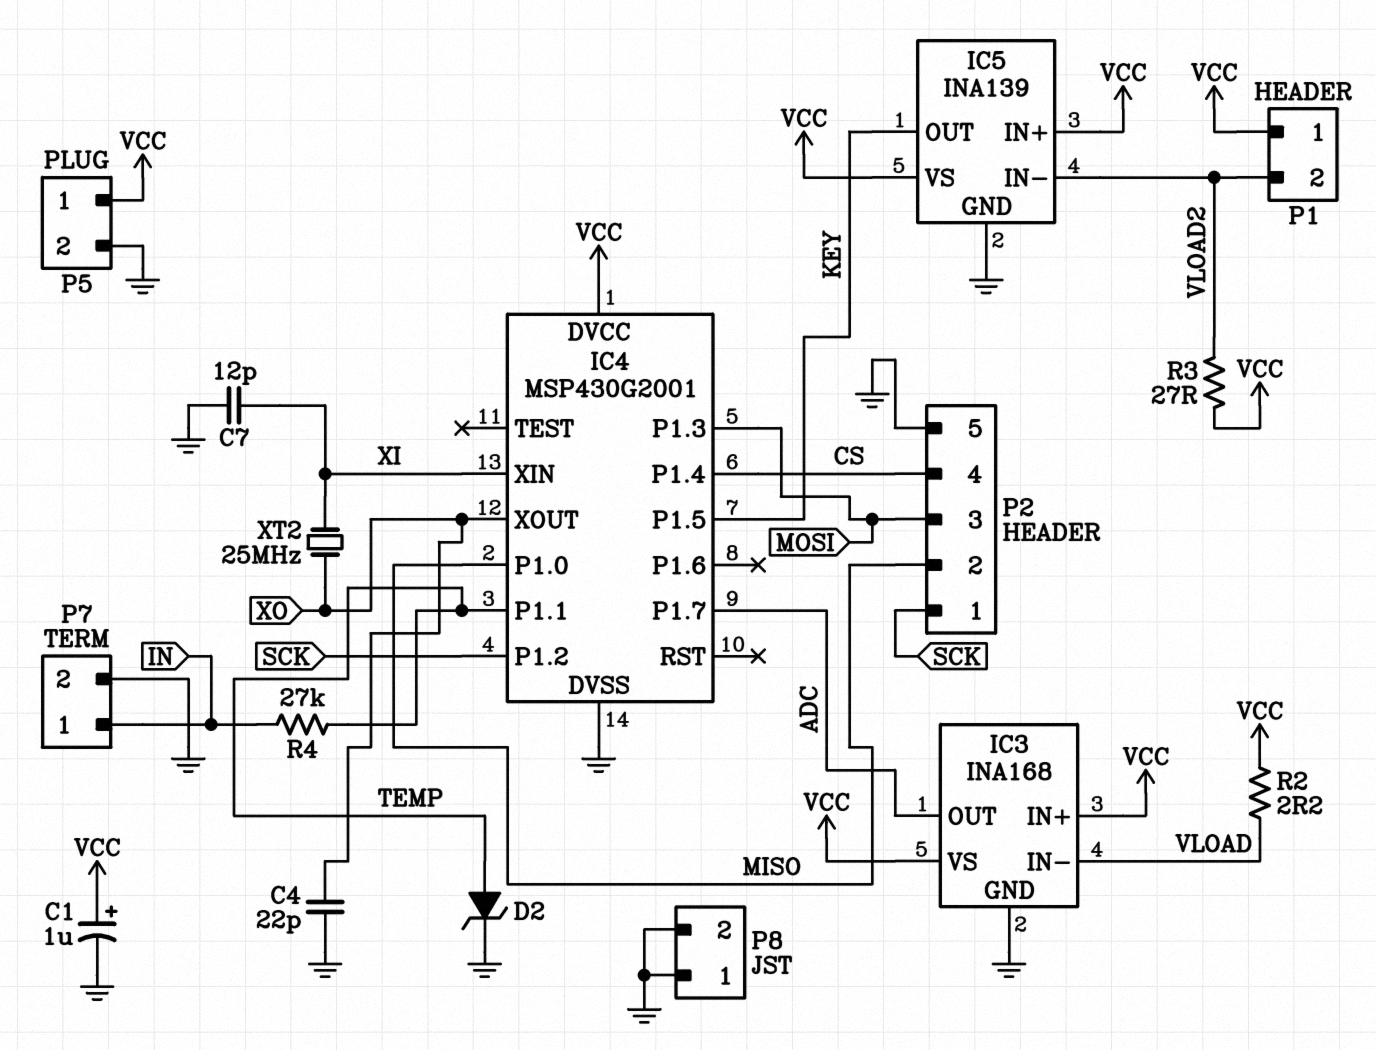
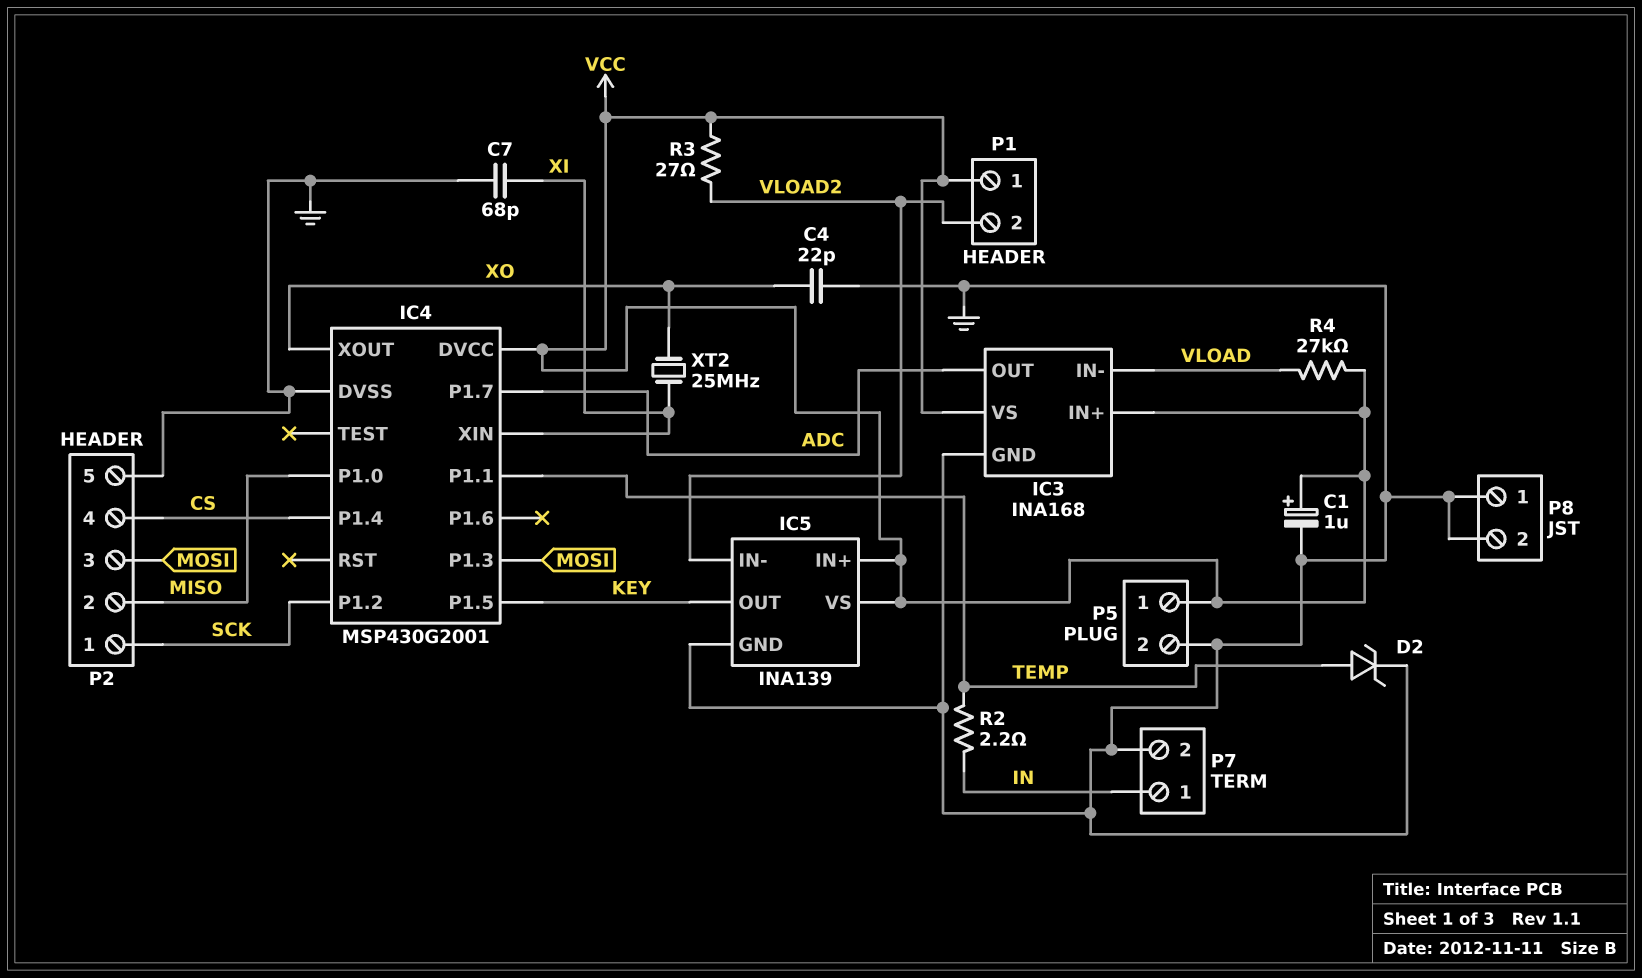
C7: 12pF (GND, XI) -> 68pF (GND, XI)
R2: 2.2 (VCC, VLOAD) -> 2.2 (IN, TEMP)
R4: 27k (IN, TEMP) -> 27k (VCC, VLOAD)

